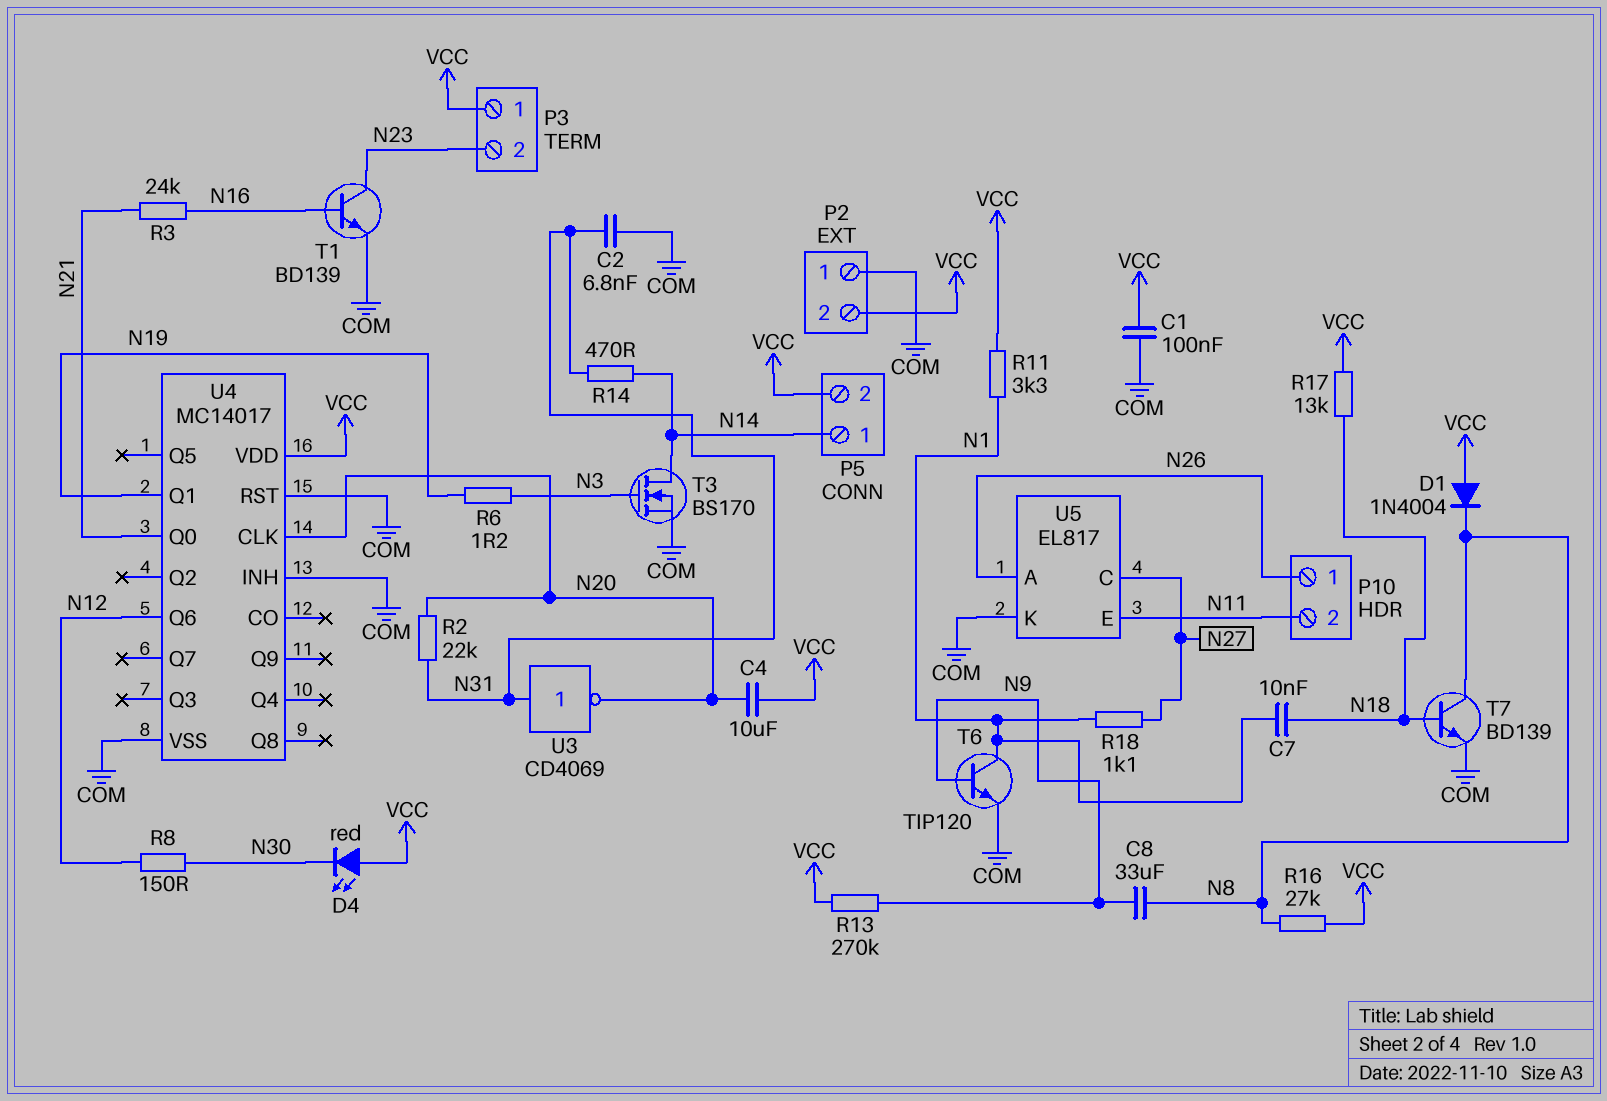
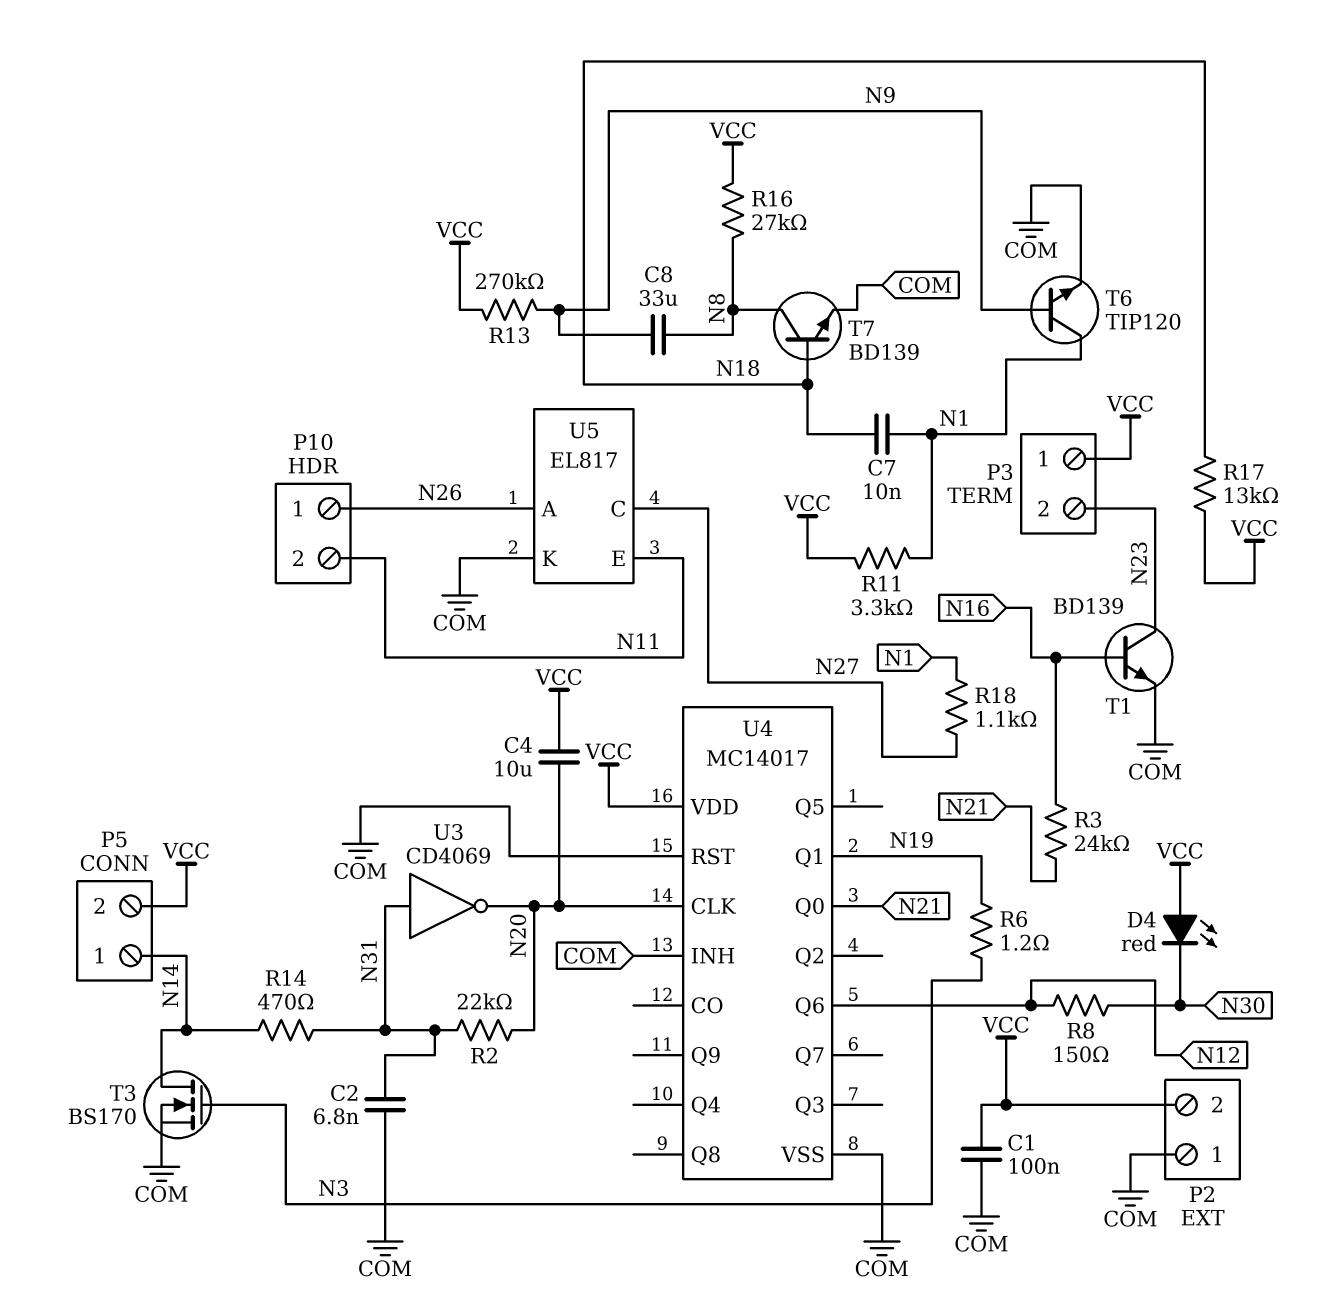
D1: diode 1N4004 (A VCC, K N8) -> none

